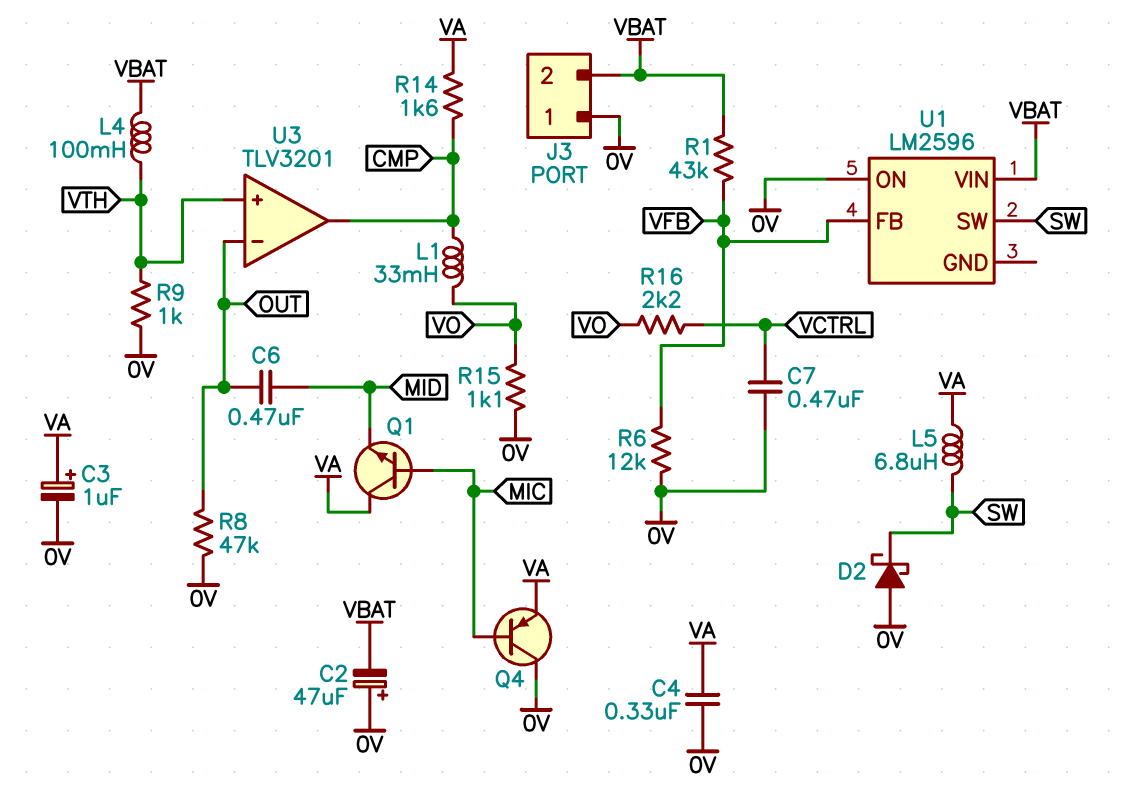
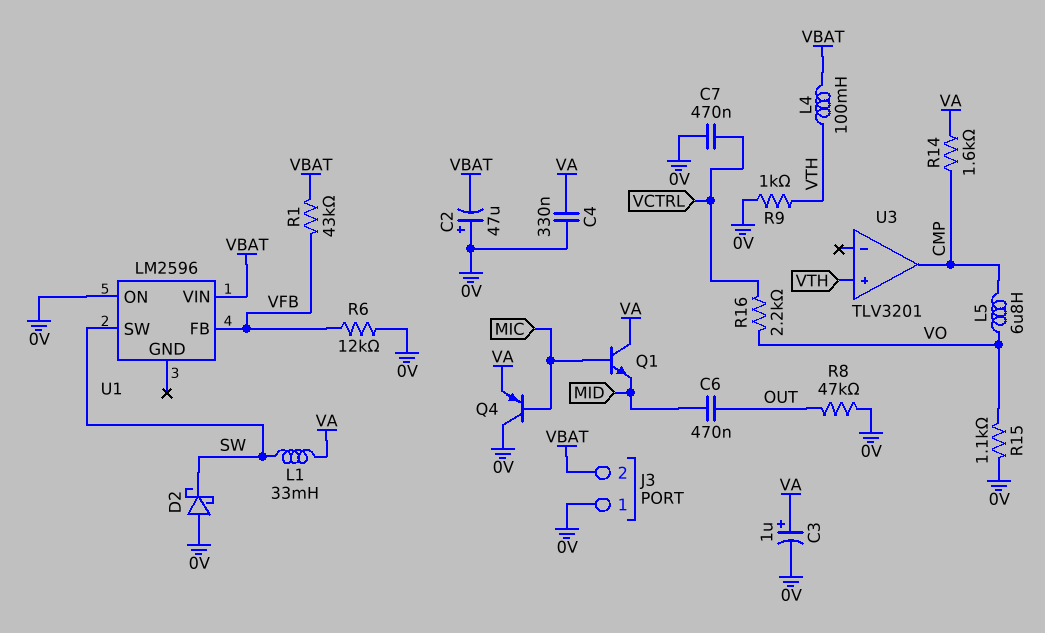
L1: 33mH (CMP, VO) -> 33mH (SW, VA)
L5: 6.8uH (SW, VA) -> 6.8uH (CMP, VO)
U3 pin in-: OUT -> none

